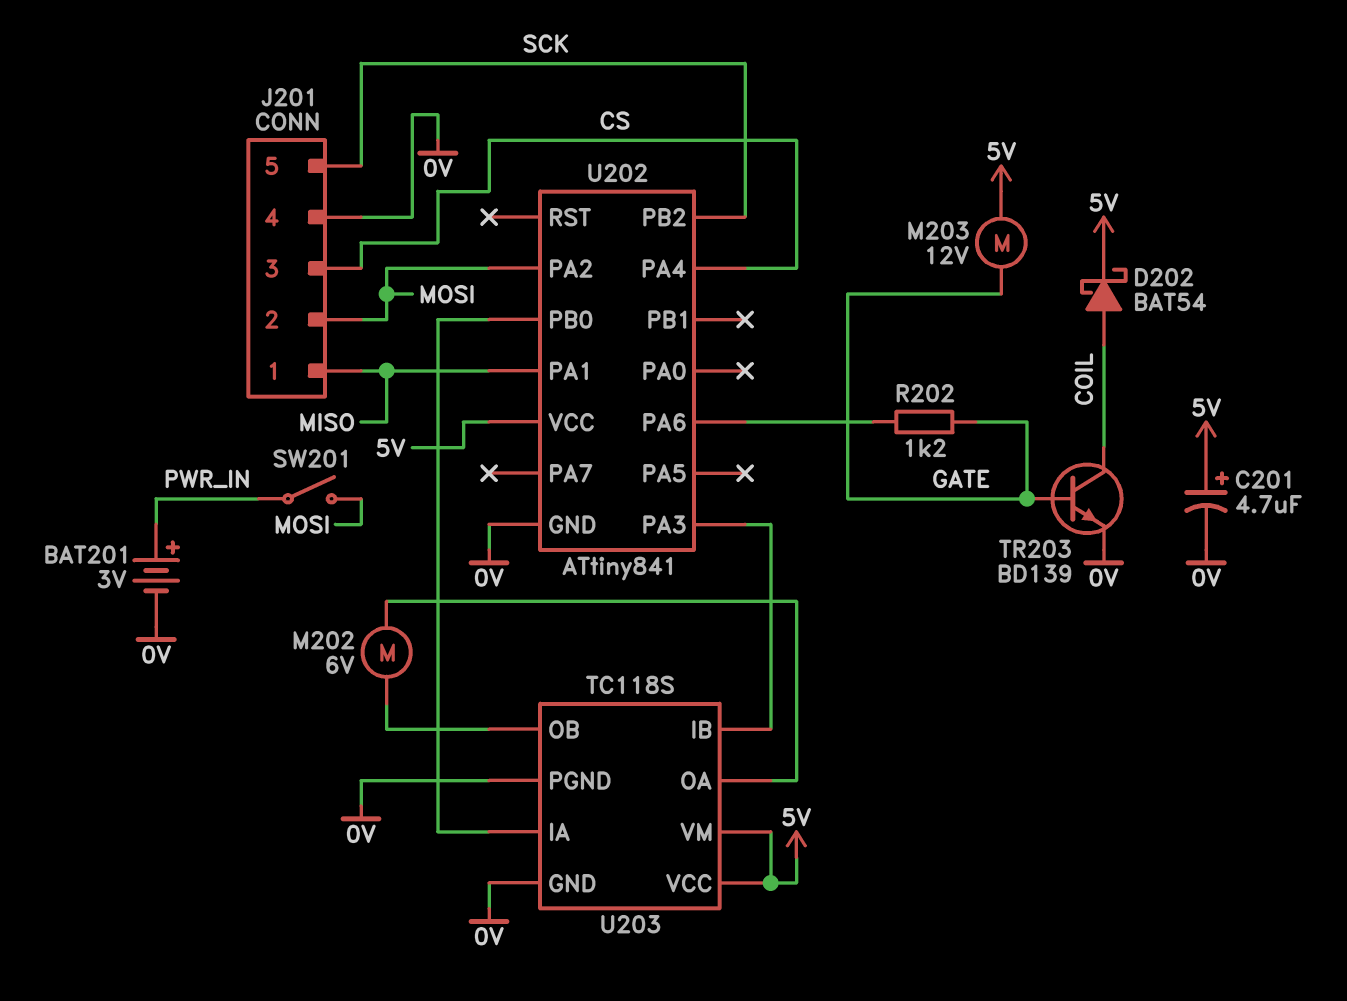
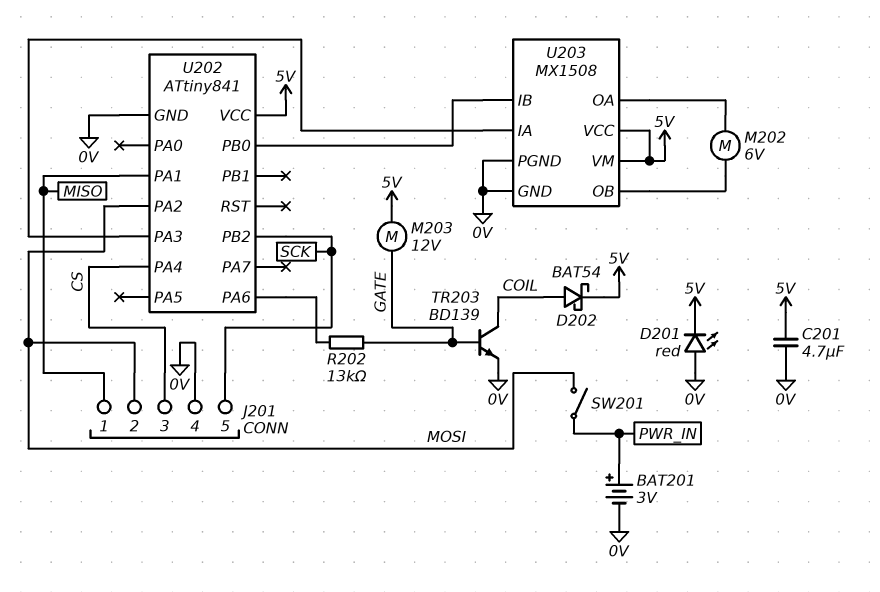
C201: 4.7uF (plus 5V, minus 0V) -> 4.7uF (0V, 5V)
D201: none -> LED red (A 0V, K 5V)
R202: 1.2k (GATE, U202/PA6) -> 13k (GATE, U202/PA6)
U203: TC118S -> MX1508
U203 pin IA: U202/PB0 -> U202/PA3
U203 pin IB: U202/PA3 -> U202/PB0

